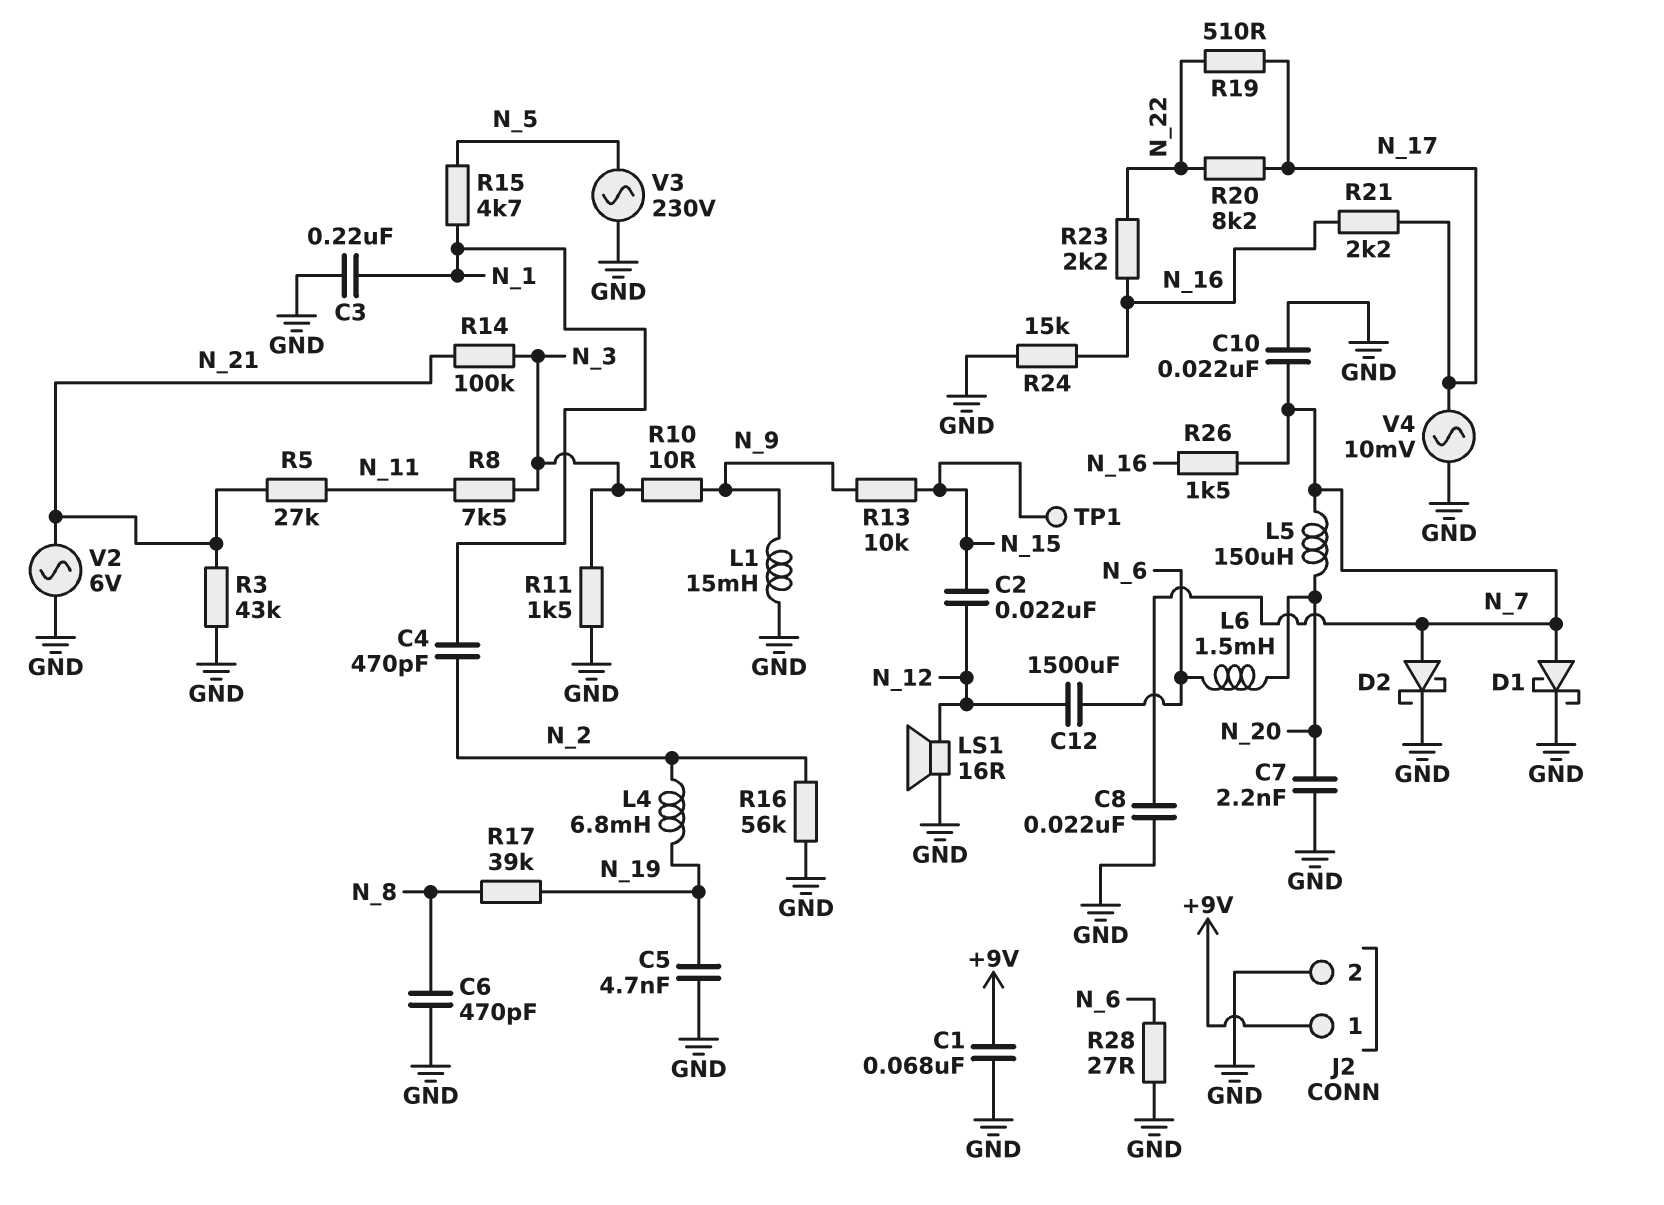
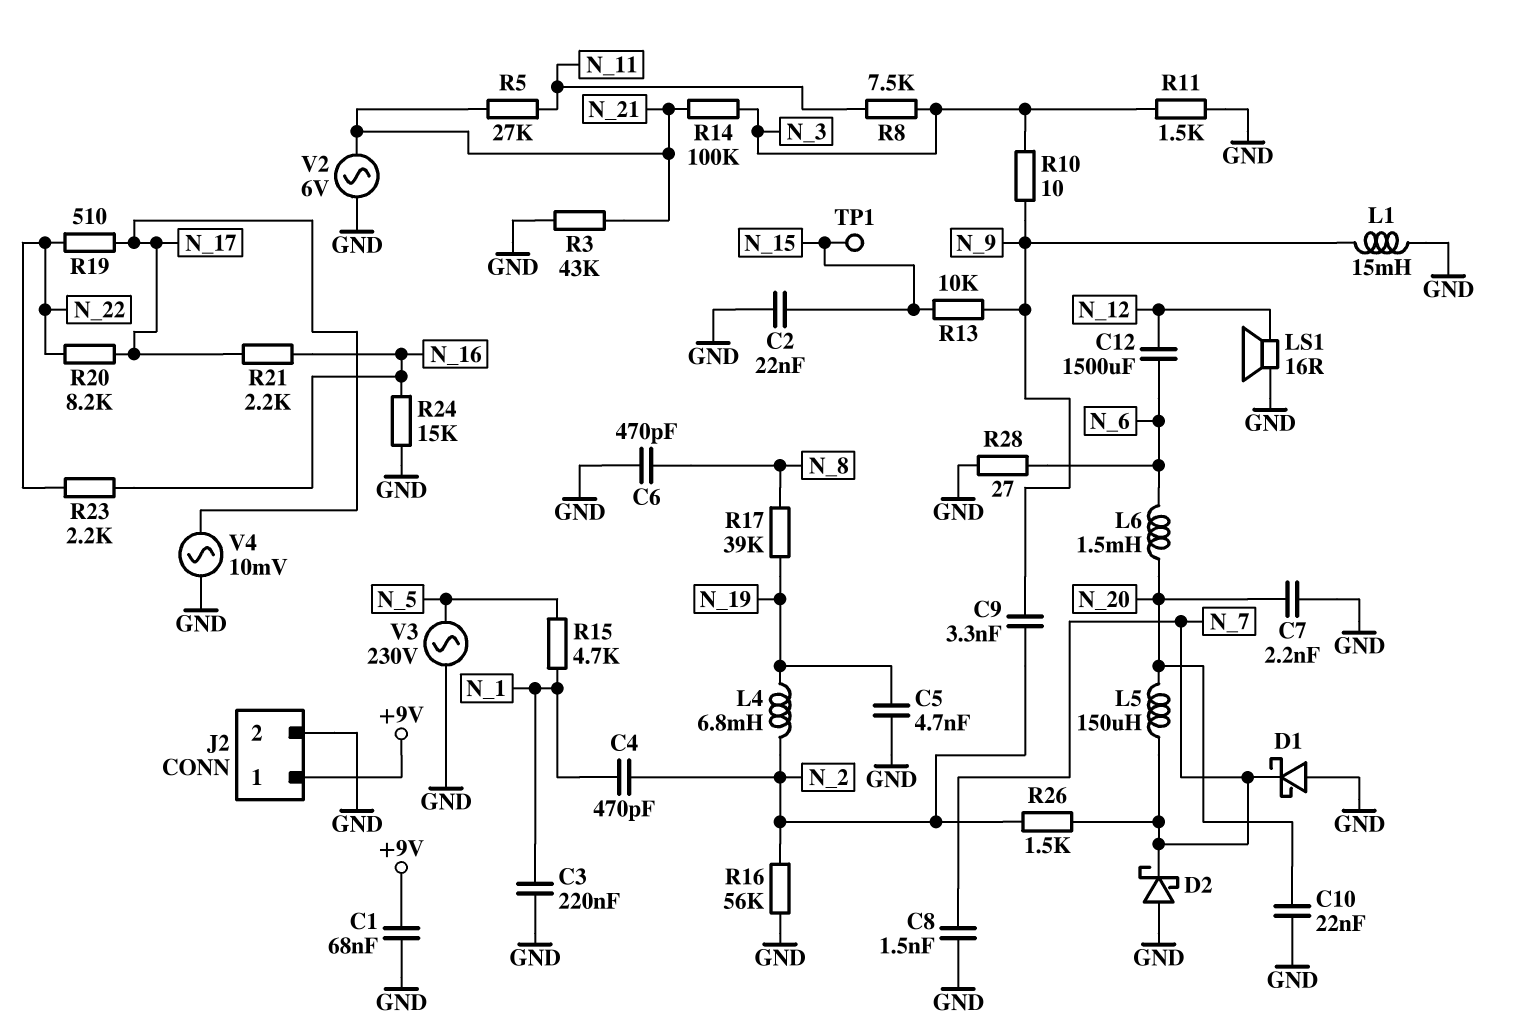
C2: 22nF (N_12, N_15) -> 22nF (GND, N_15)
C8: 22nF (GND, N_7) -> 1.5nF (GND, N_7)
C9: none -> 3.3nF (N_2, N_9)
C10: 22nF (GND, N_7) -> 22nF (GND, N_20)
D1: schottky (A N_7, K GND) -> schottky (A GND, K N_7)
D2: schottky (A N_7, K GND) -> schottky (A GND, K N_7)
R26: 1.5k (N_7, N_16) -> 1.5k (N_2, N_7)

